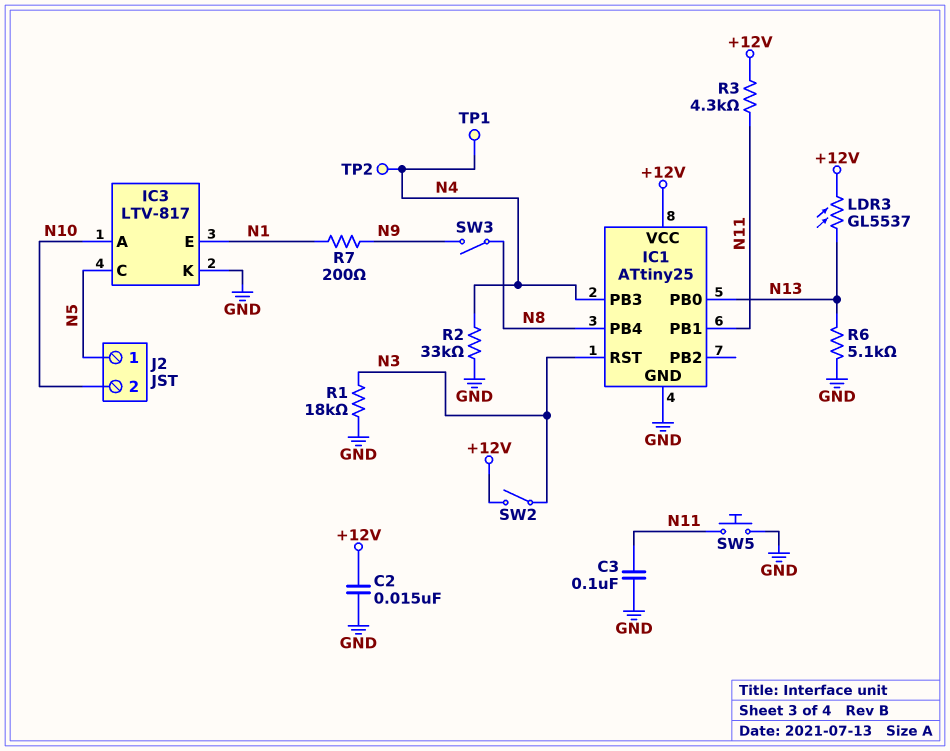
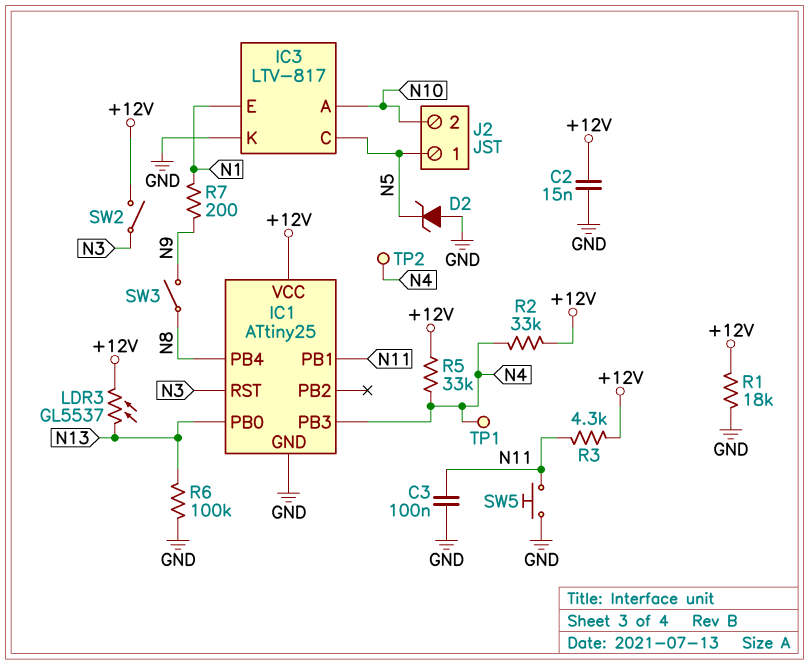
D2: none -> zener (A GND, K N5)
R1: 18k (GND, N3) -> 18k (+12V, GND)
R2: 33k (GND, N4) -> 33k (+12V, N4)
R5: none -> 33k (+12V, N4)
R6: 5.1k (GND, N13) -> 100k (GND, N13)

